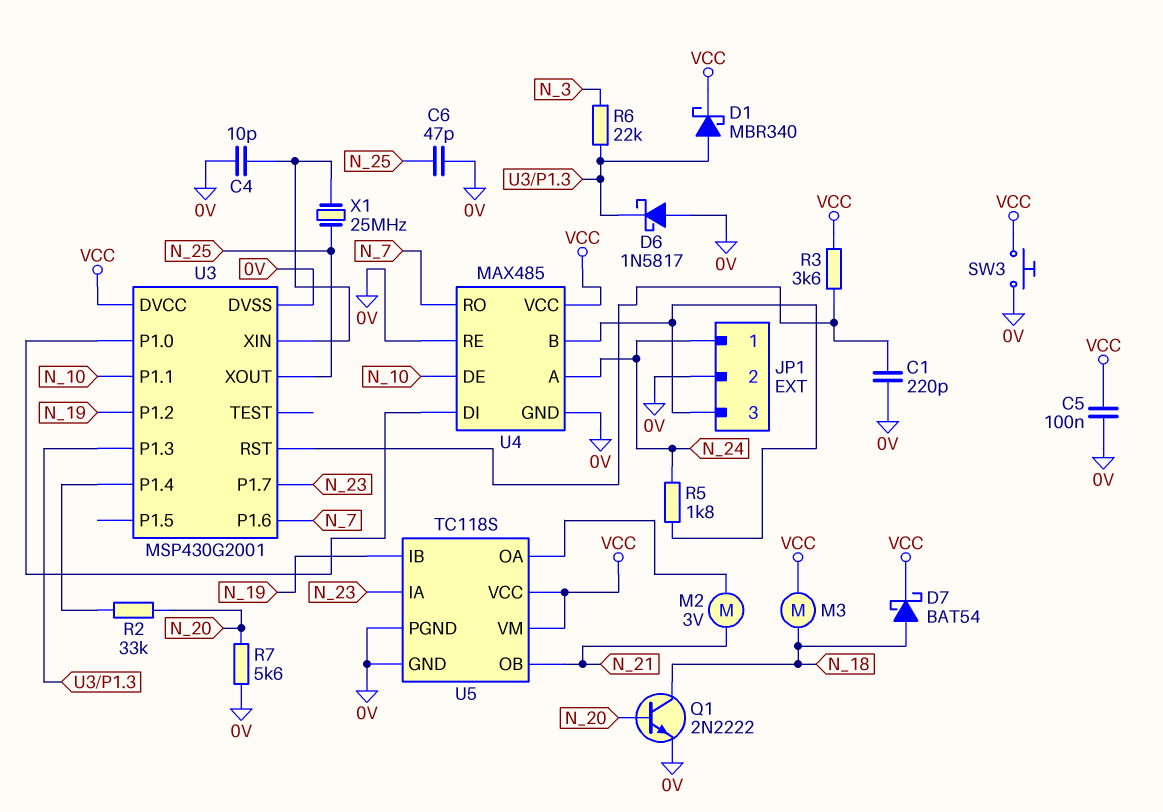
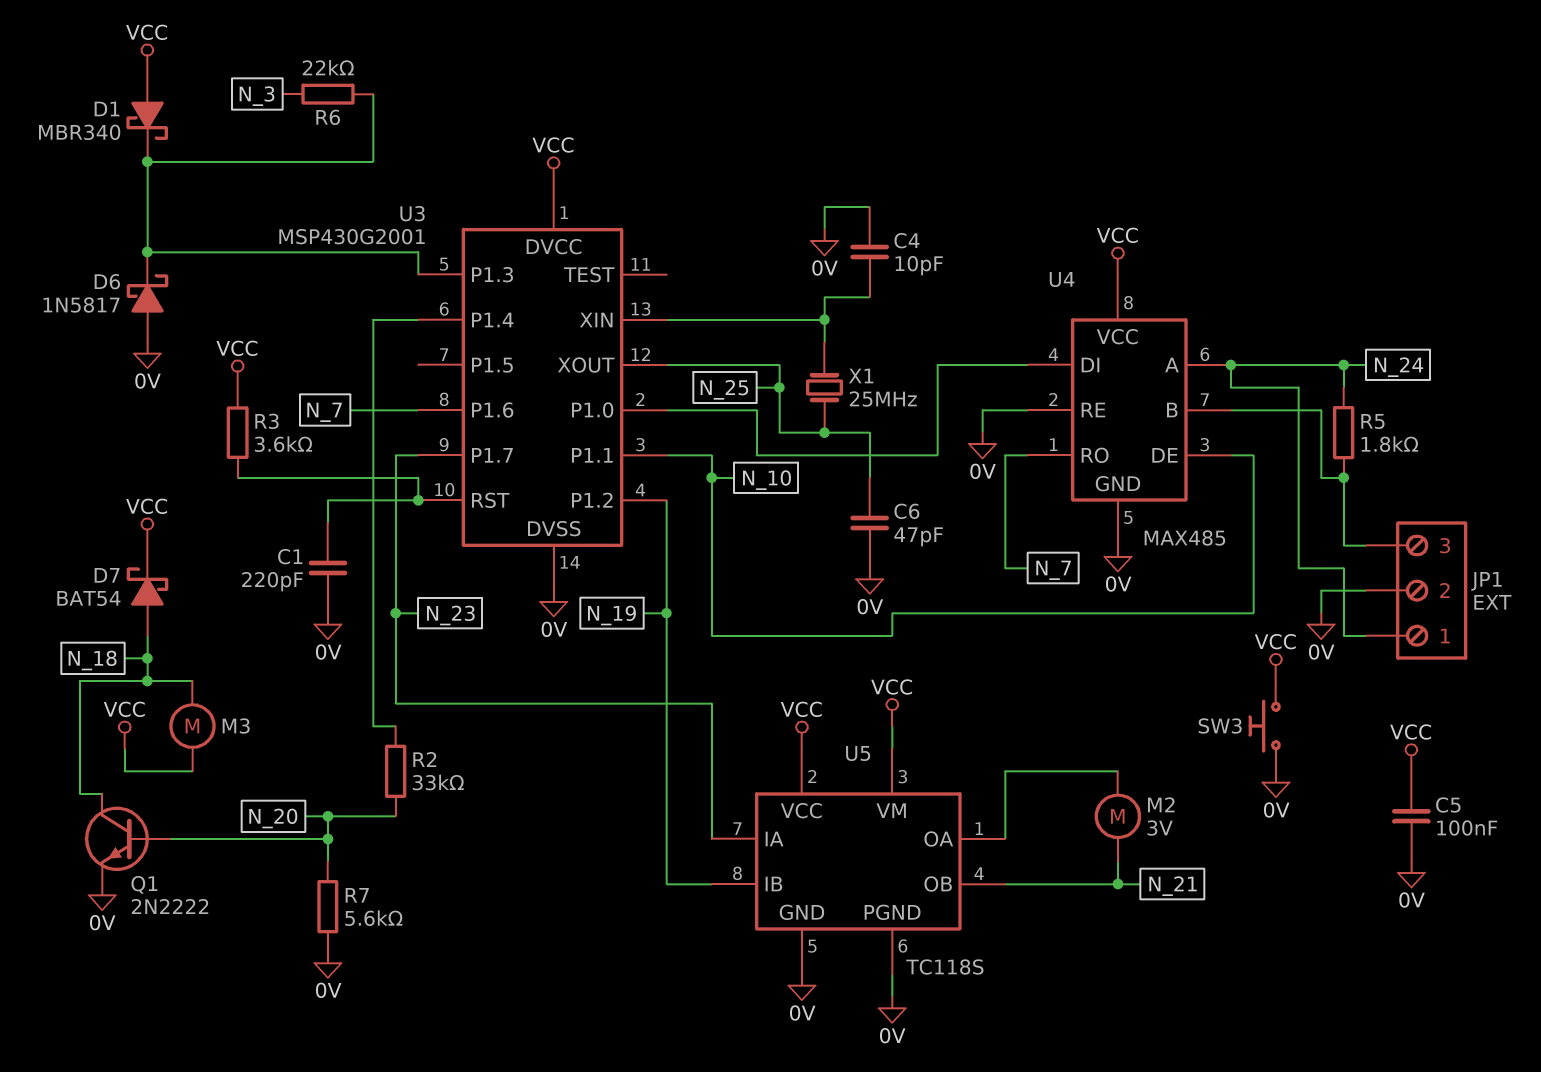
D1: schottky MBR340 (A U3/P1.3, K VCC) -> schottky MBR340 (A VCC, K U3/P1.3)

